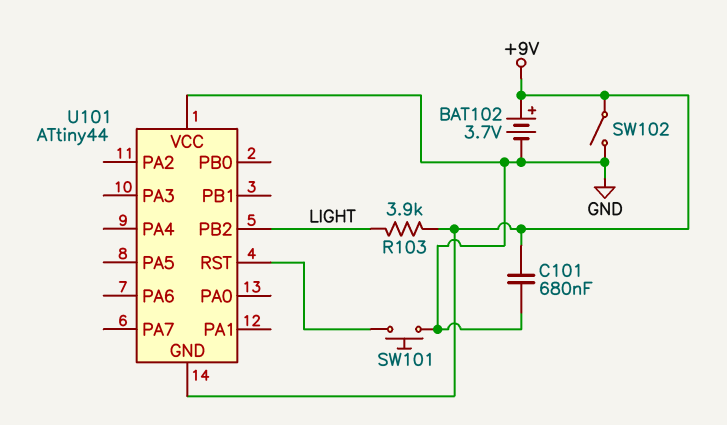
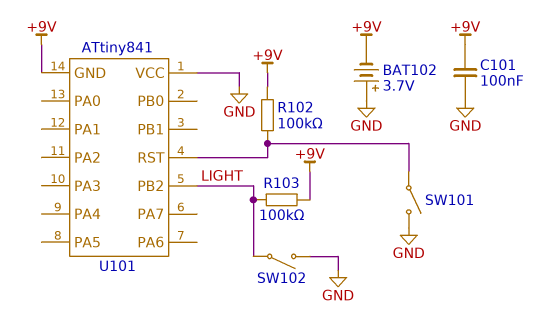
BAT102: 3.7V (plus +9V, minus GND) -> 3.7V (plus GND, minus +9V)
C101: 680nF (+9V, GND) -> 100nF (+9V, GND)
R102: none -> 100k (+9V, U101/RST)
R103: 3.9k (+9V, LIGHT) -> 100k (+9V, LIGHT)
SW101: button (GND, U101/RST) -> switch (GND, U101/RST)
SW102: switch (+9V, GND) -> switch (GND, LIGHT)
U101: ATtiny44 -> ATtiny841

